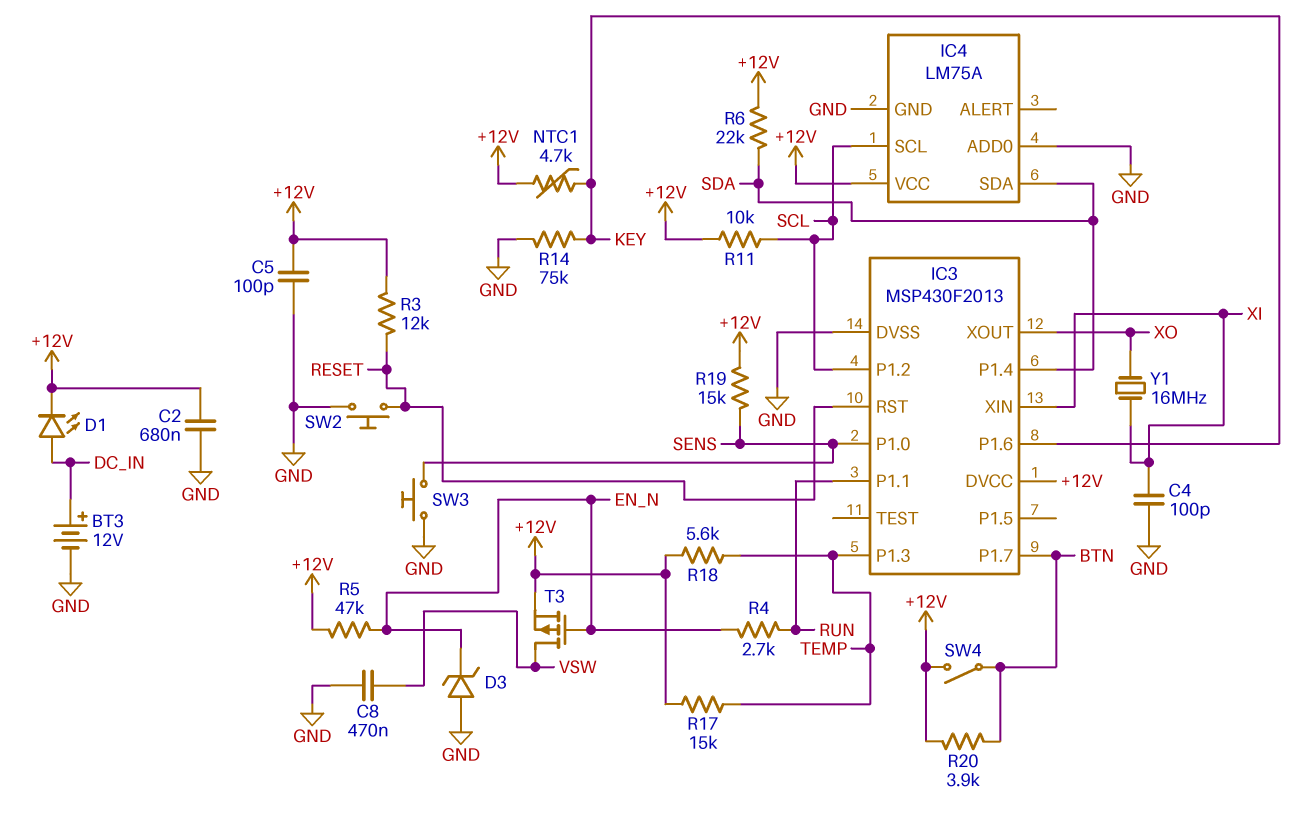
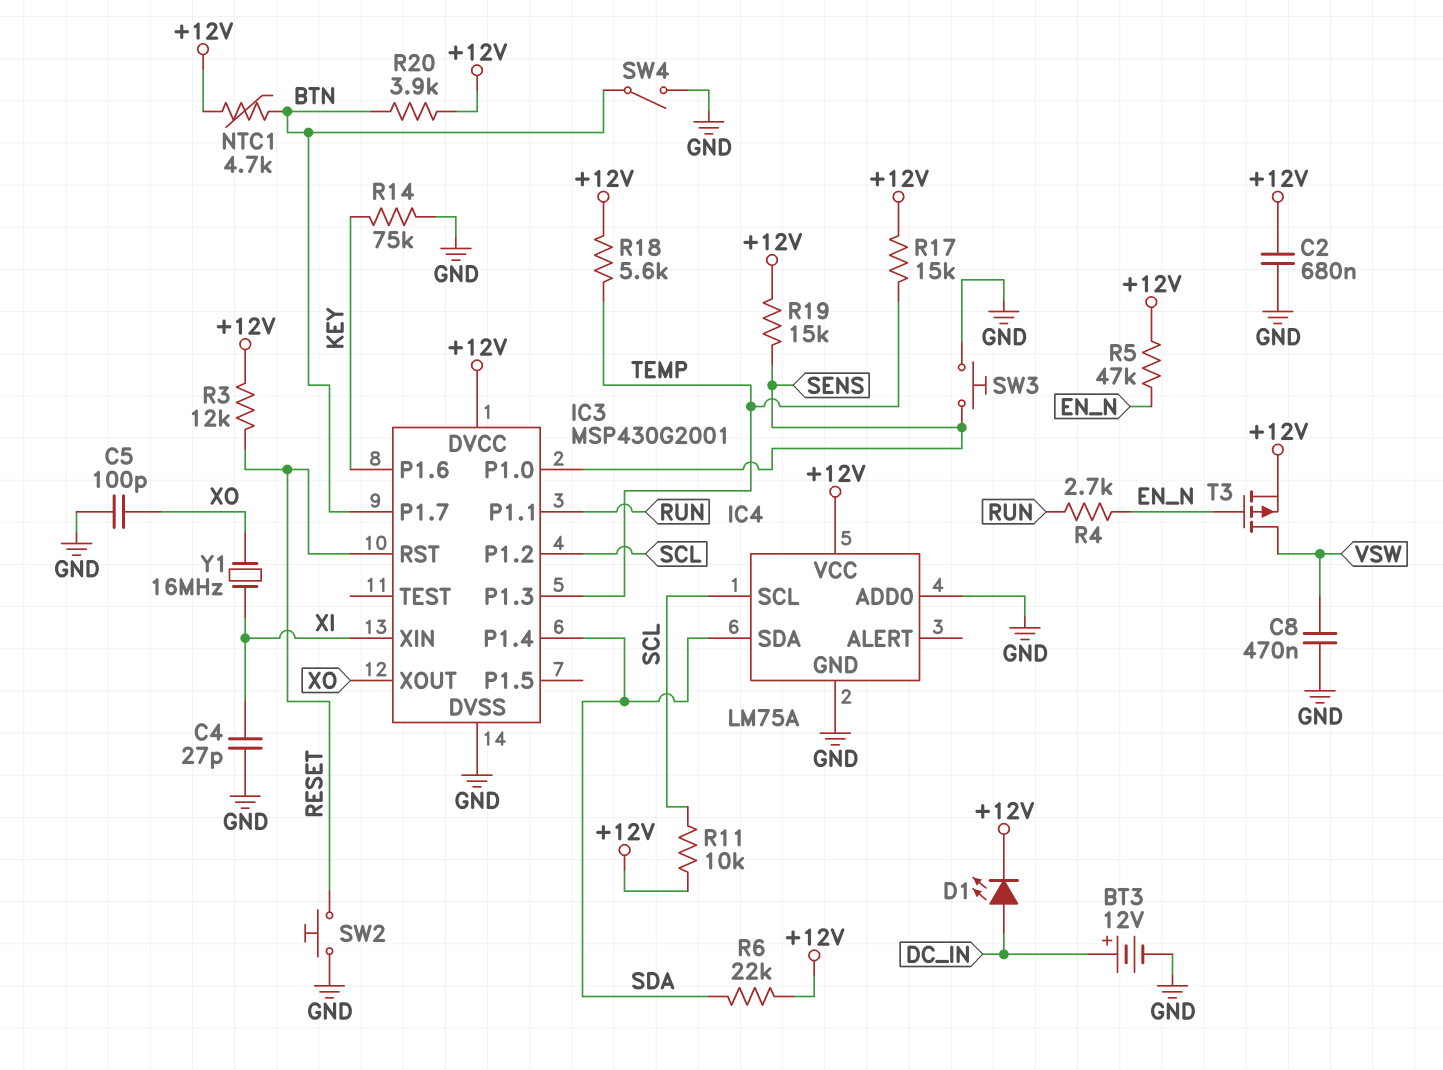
C4: 100pF (GND, XI) -> 27pF (GND, XI)
C5: 100pF (+12V, GND) -> 100pF (GND, XO)
D3: zener (A GND, K EN_N) -> none
IC3: MSP430F2013 -> MSP430G2001
NTC1: 4.7k (+12V, KEY) -> 4.7k (+12V, BTN)
SW4: switch (+12V, BTN) -> switch (BTN, GND)

